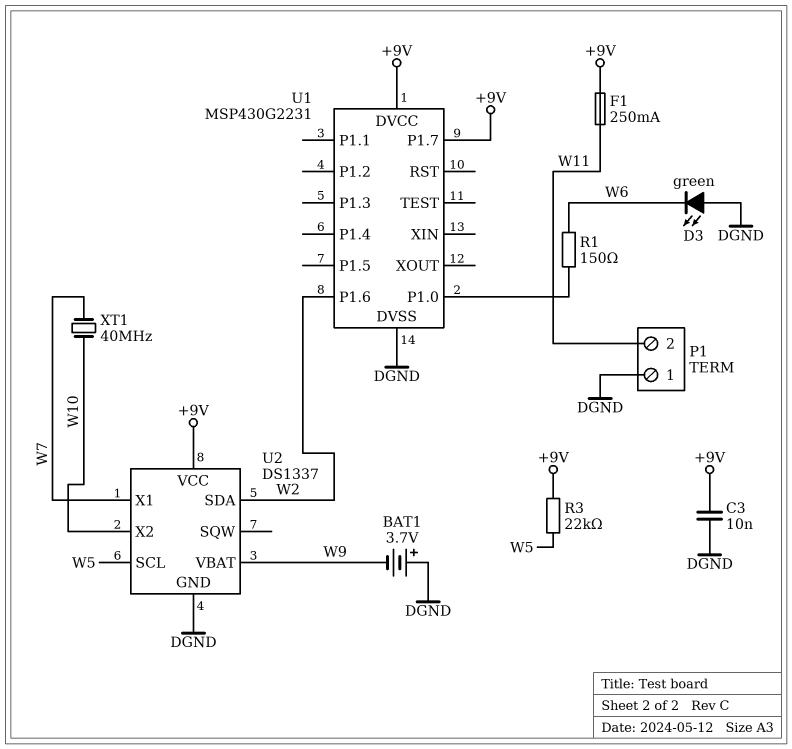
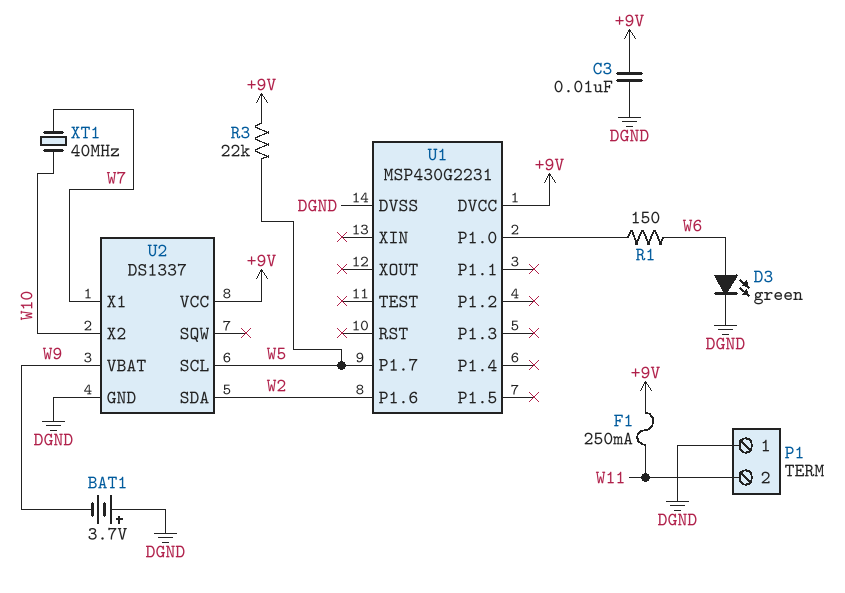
D3: LED green (A DGND, K W6) -> LED green (A W6, K DGND)
U1 pin P1.7: +9V -> W5

